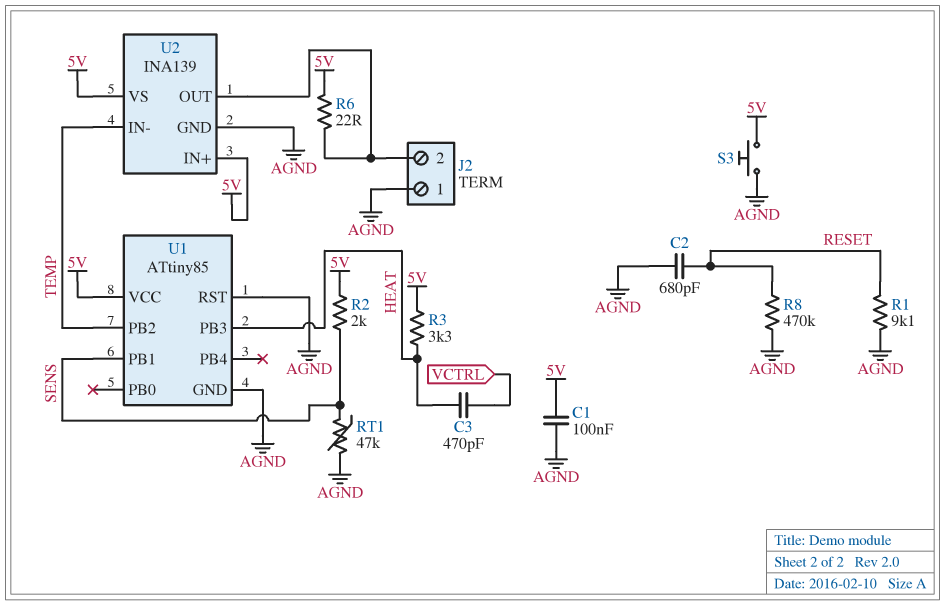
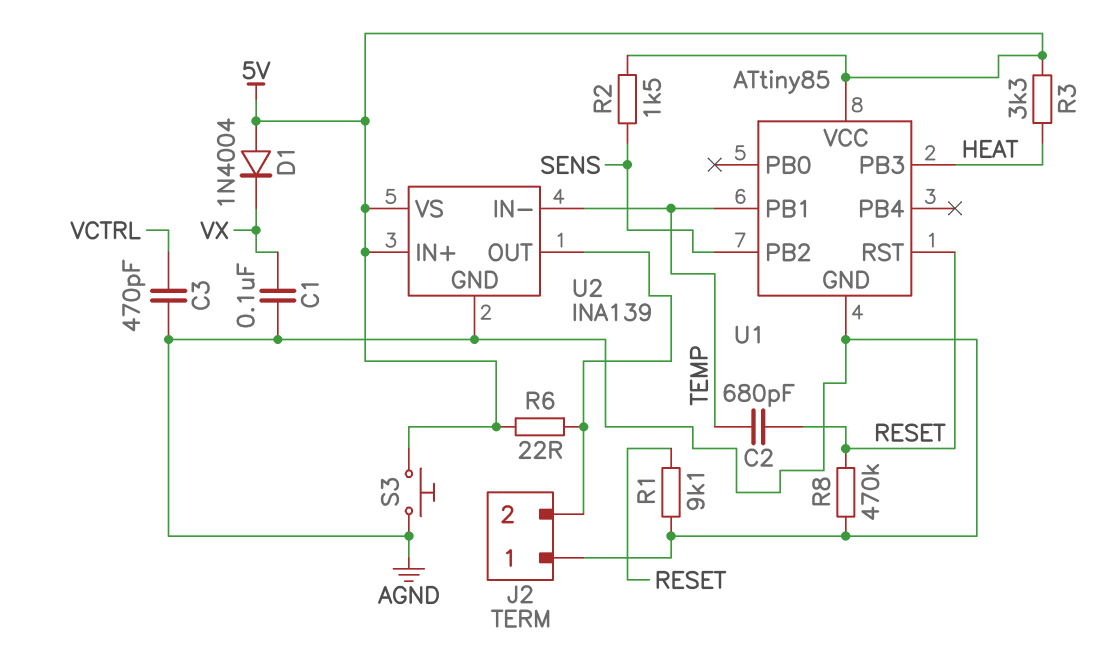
C1: 100nF (5V, AGND) -> 100nF (AGND, VX)
C2: 680pF (AGND, RESET) -> 680pF (RESET, TEMP)
C3: 470pF (HEAT, VCTRL) -> 470pF (AGND, VCTRL)
D1: none -> diode 1N4004 (A 5V, K VX)
R2: 2k (5V, SENS) -> 1.5k (5V, SENS)
RT1: 47k (AGND, SENS) -> none
U1 pin PB1: SENS -> TEMP
U1 pin PB2: TEMP -> SENS
U1 pin RST: AGND -> RESET

